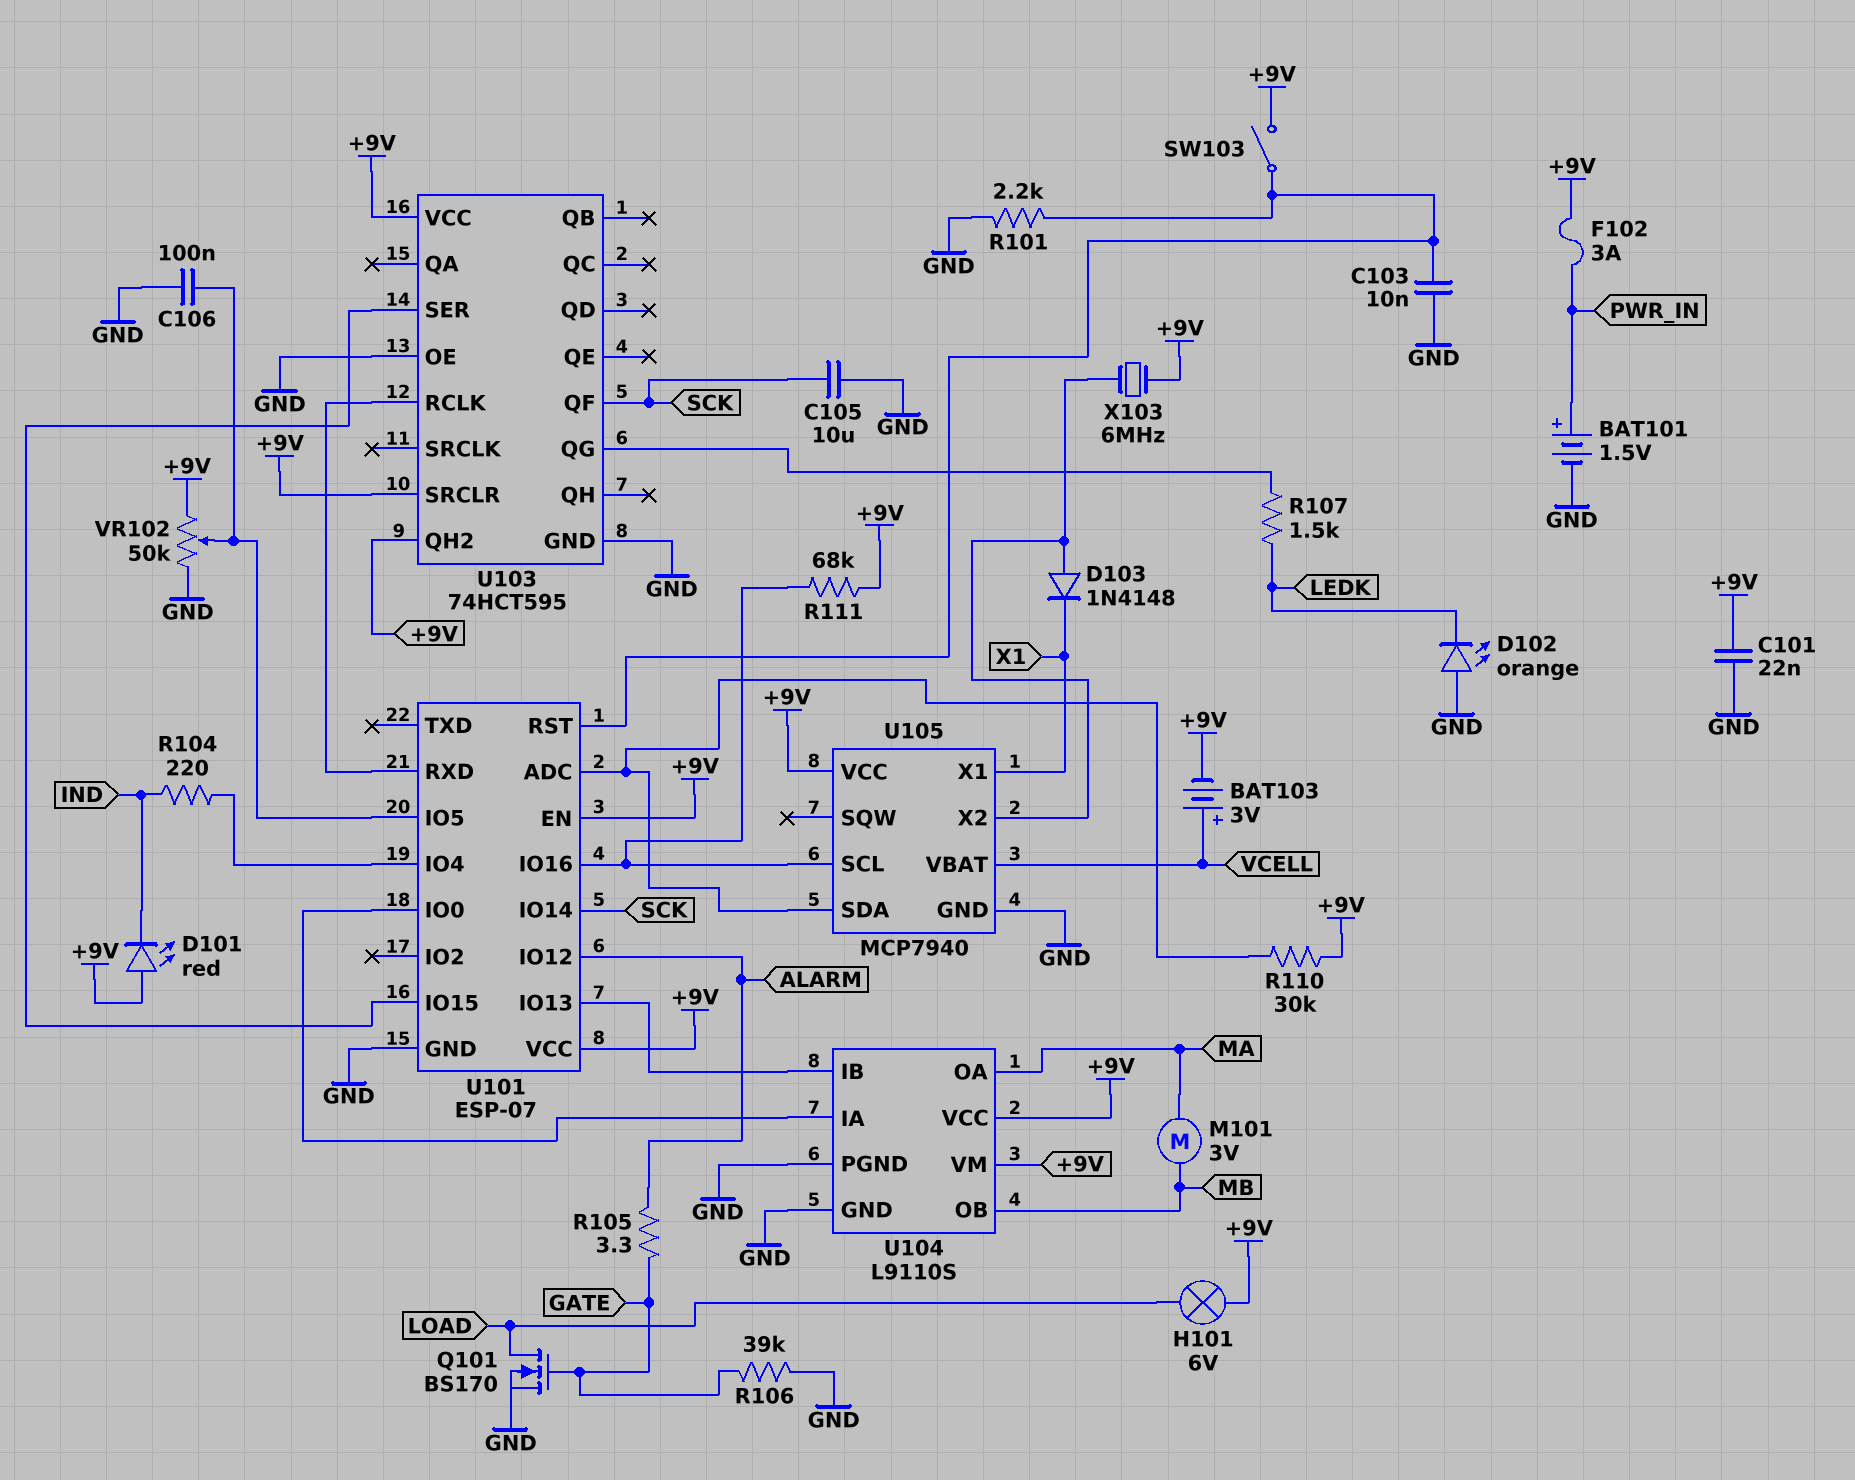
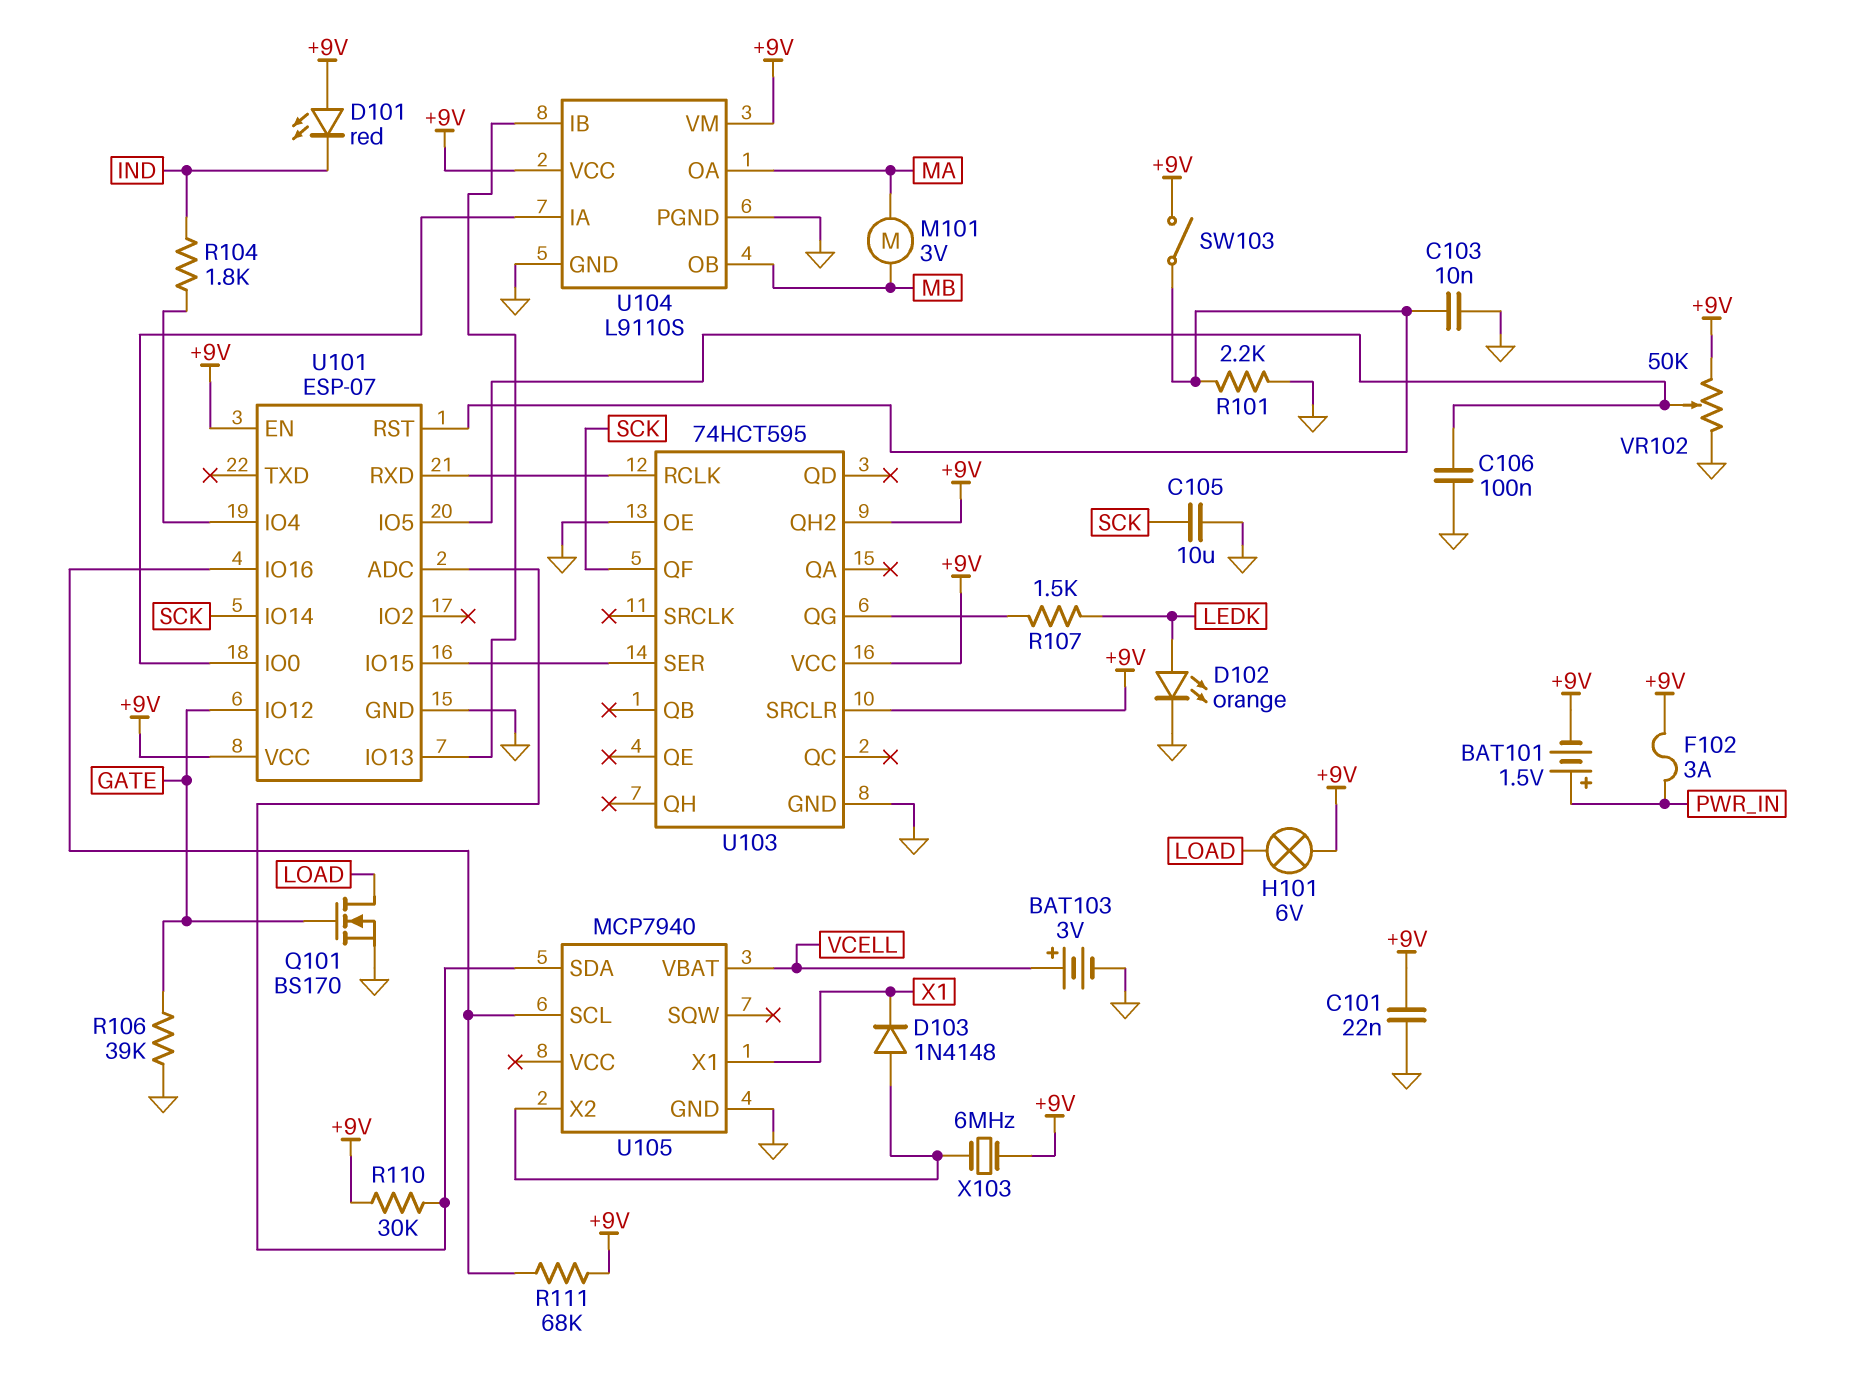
BAT101: 1.5V (plus PWR_IN, minus GND) -> 1.5V (plus PWR_IN, minus +9V)
BAT103: 3V (plus VCELL, minus +9V) -> 3V (plus VCELL, minus GND)
D102: LED orange (A GND, K LEDK) -> LED orange (A LEDK, K GND)
R104: 220 (IND, U101/IO4) -> 1.8k (IND, U101/IO4)
R105: 3.3 (ALARM, GATE) -> none
U101 pin IO12: ALARM -> GATE
U105 pin VCC: +9V -> none

